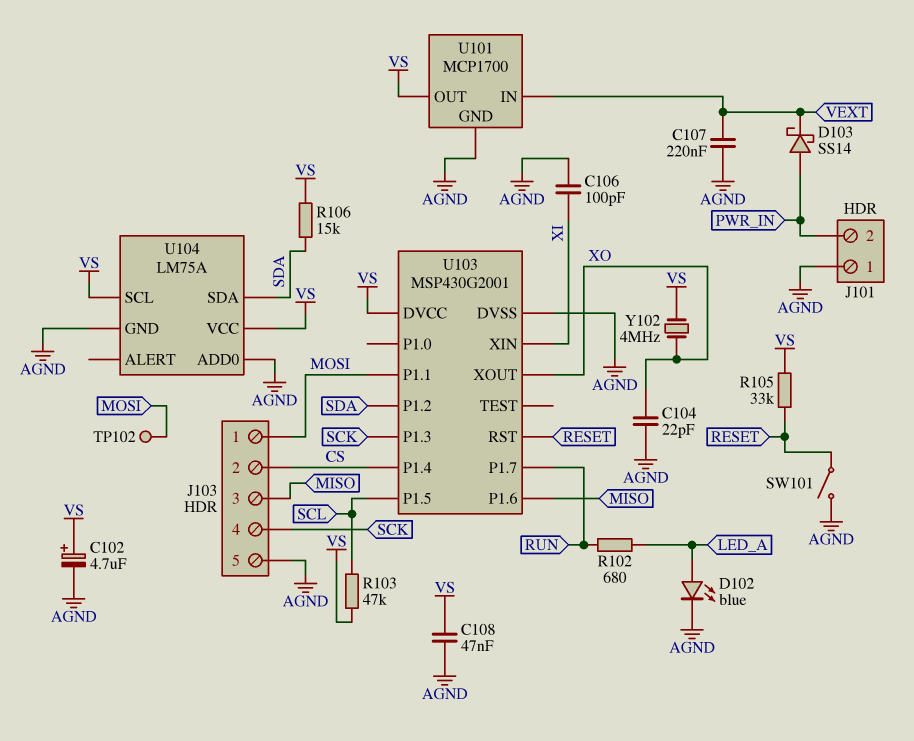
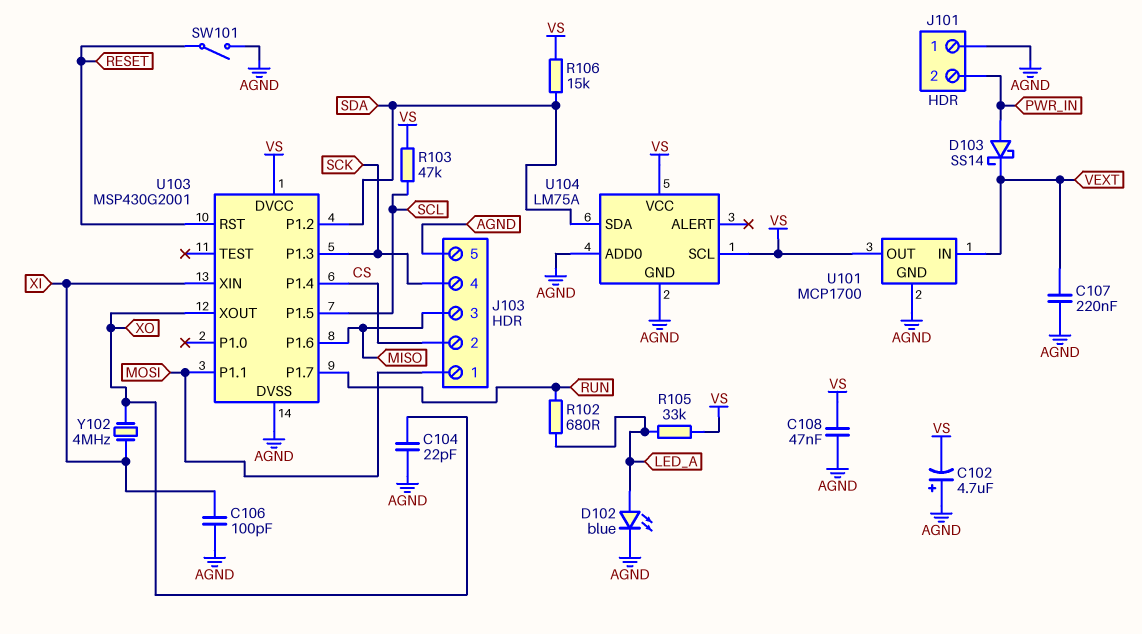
C102: 4.7uF (plus VS, minus AGND) -> 4.7uF (plus AGND, minus VS)
R105: 33k (RESET, VS) -> 33k (LED_A, VS)
TP102: test point (MOSI) -> none
Y102: 4MHz (VS, XO) -> 4MHz (XI, XO)

